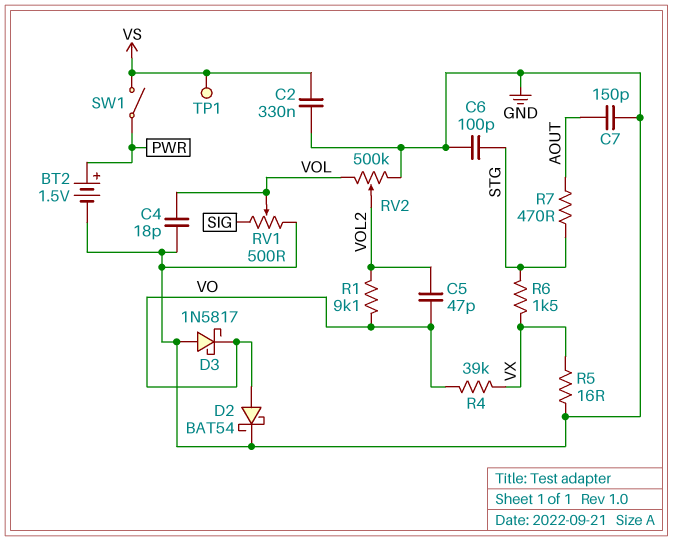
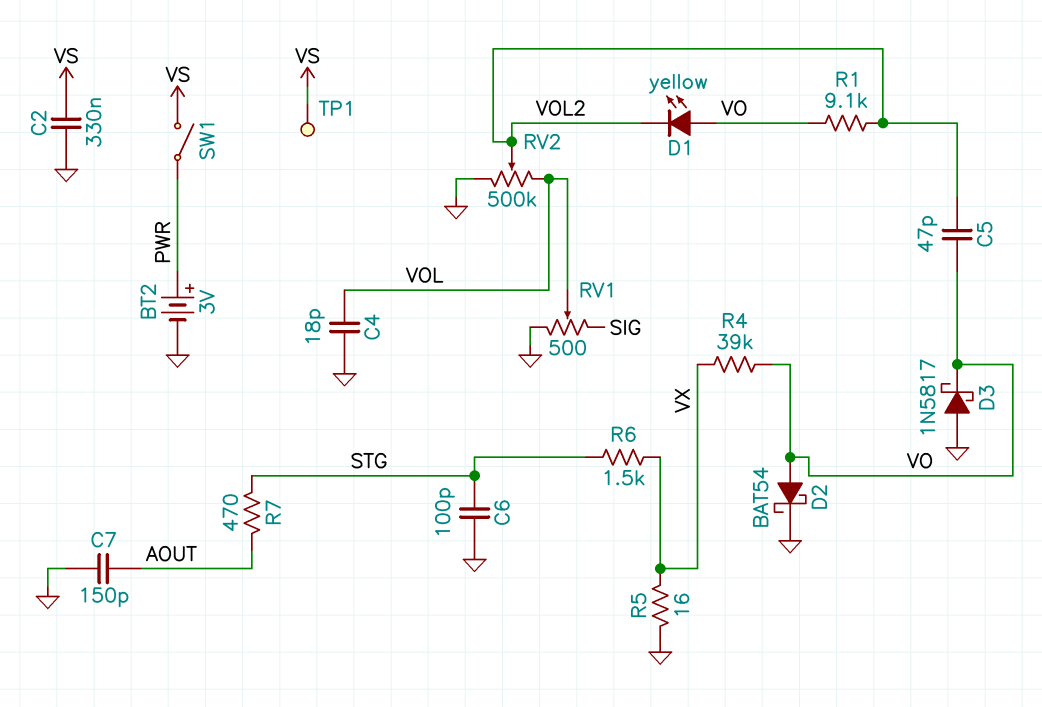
BT2: 1.5V (plus PWR, minus GND) -> 3V (plus PWR, minus GND)
D1: none -> LED yellow (A VO, K VOL2)

